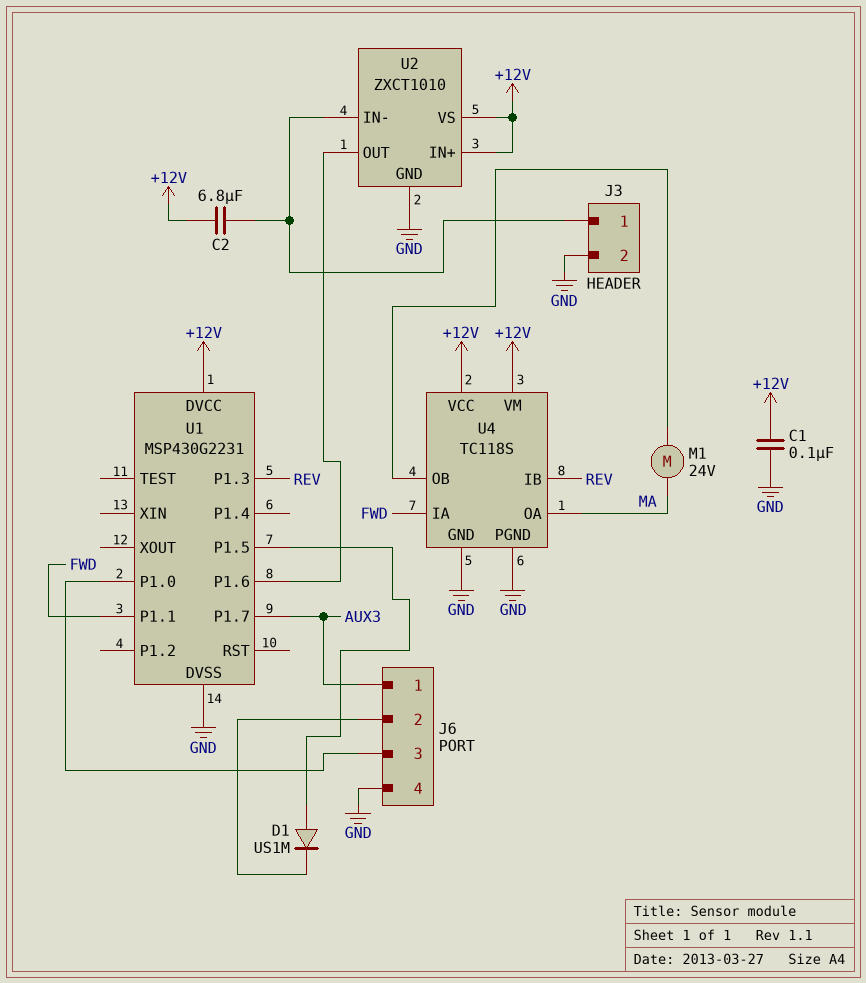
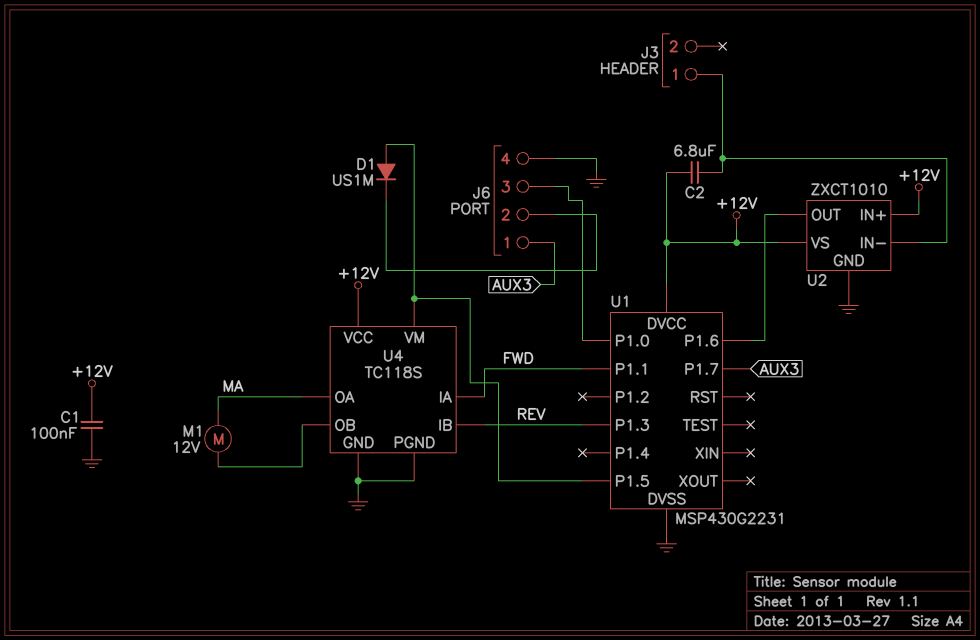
J3 pin 2: GND -> none
M1: motor 24V (MA, U4/OB) -> motor 12V (MA, U4/OB)
U4 pin VM: +12V -> U1/P1.5

